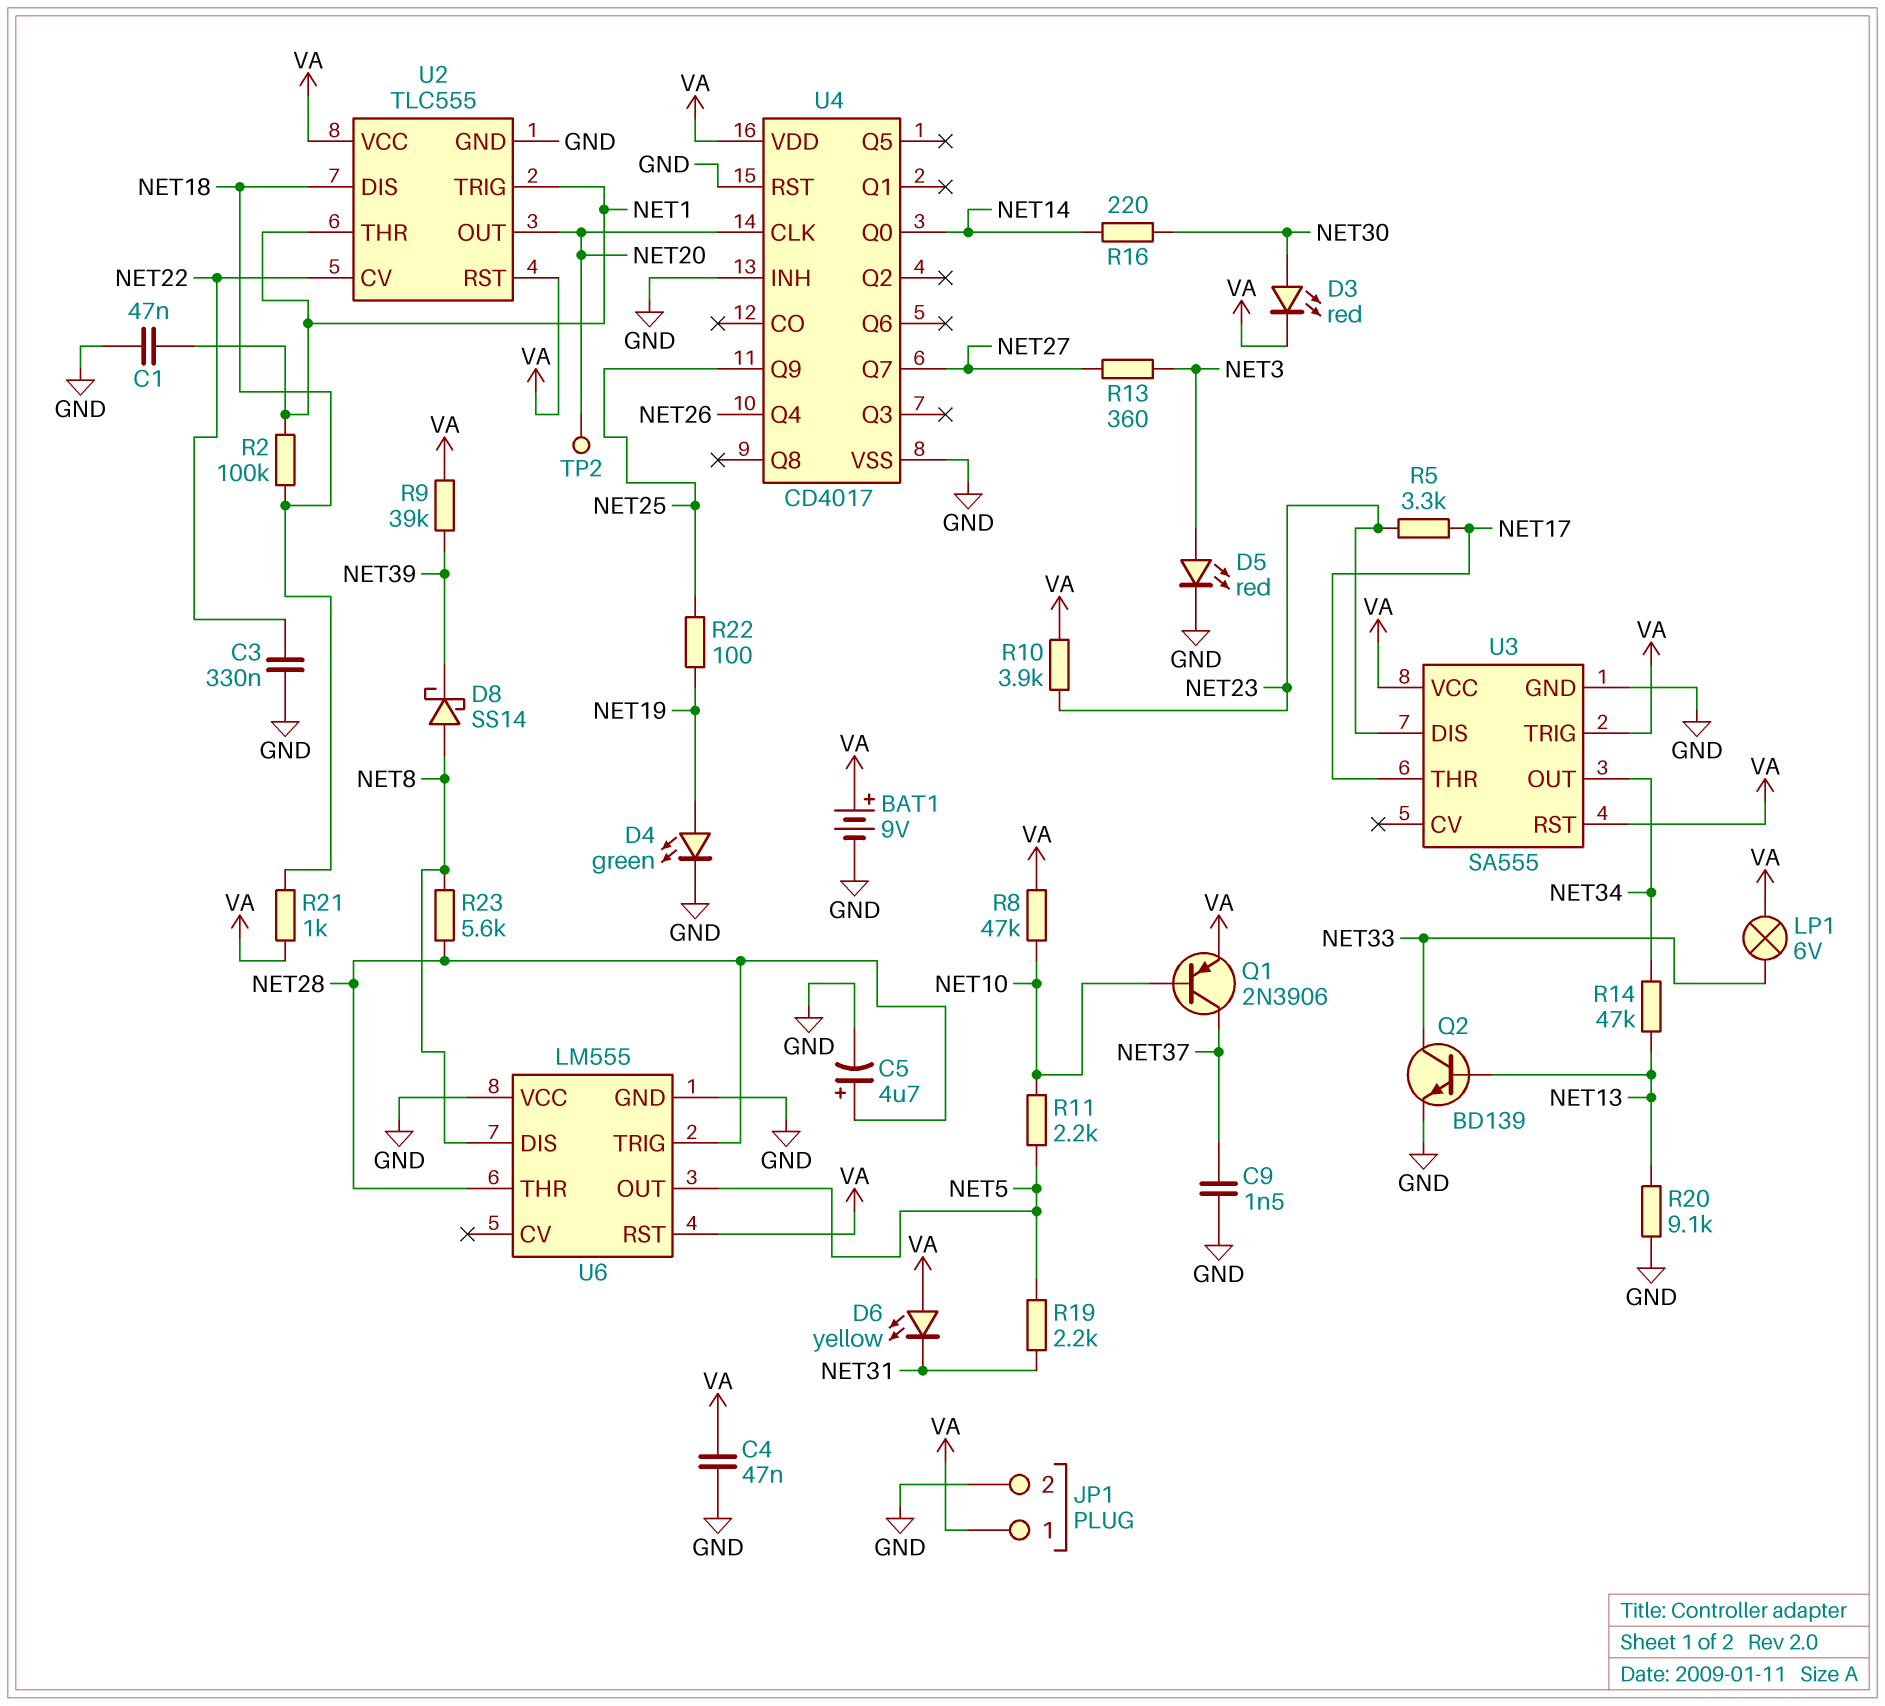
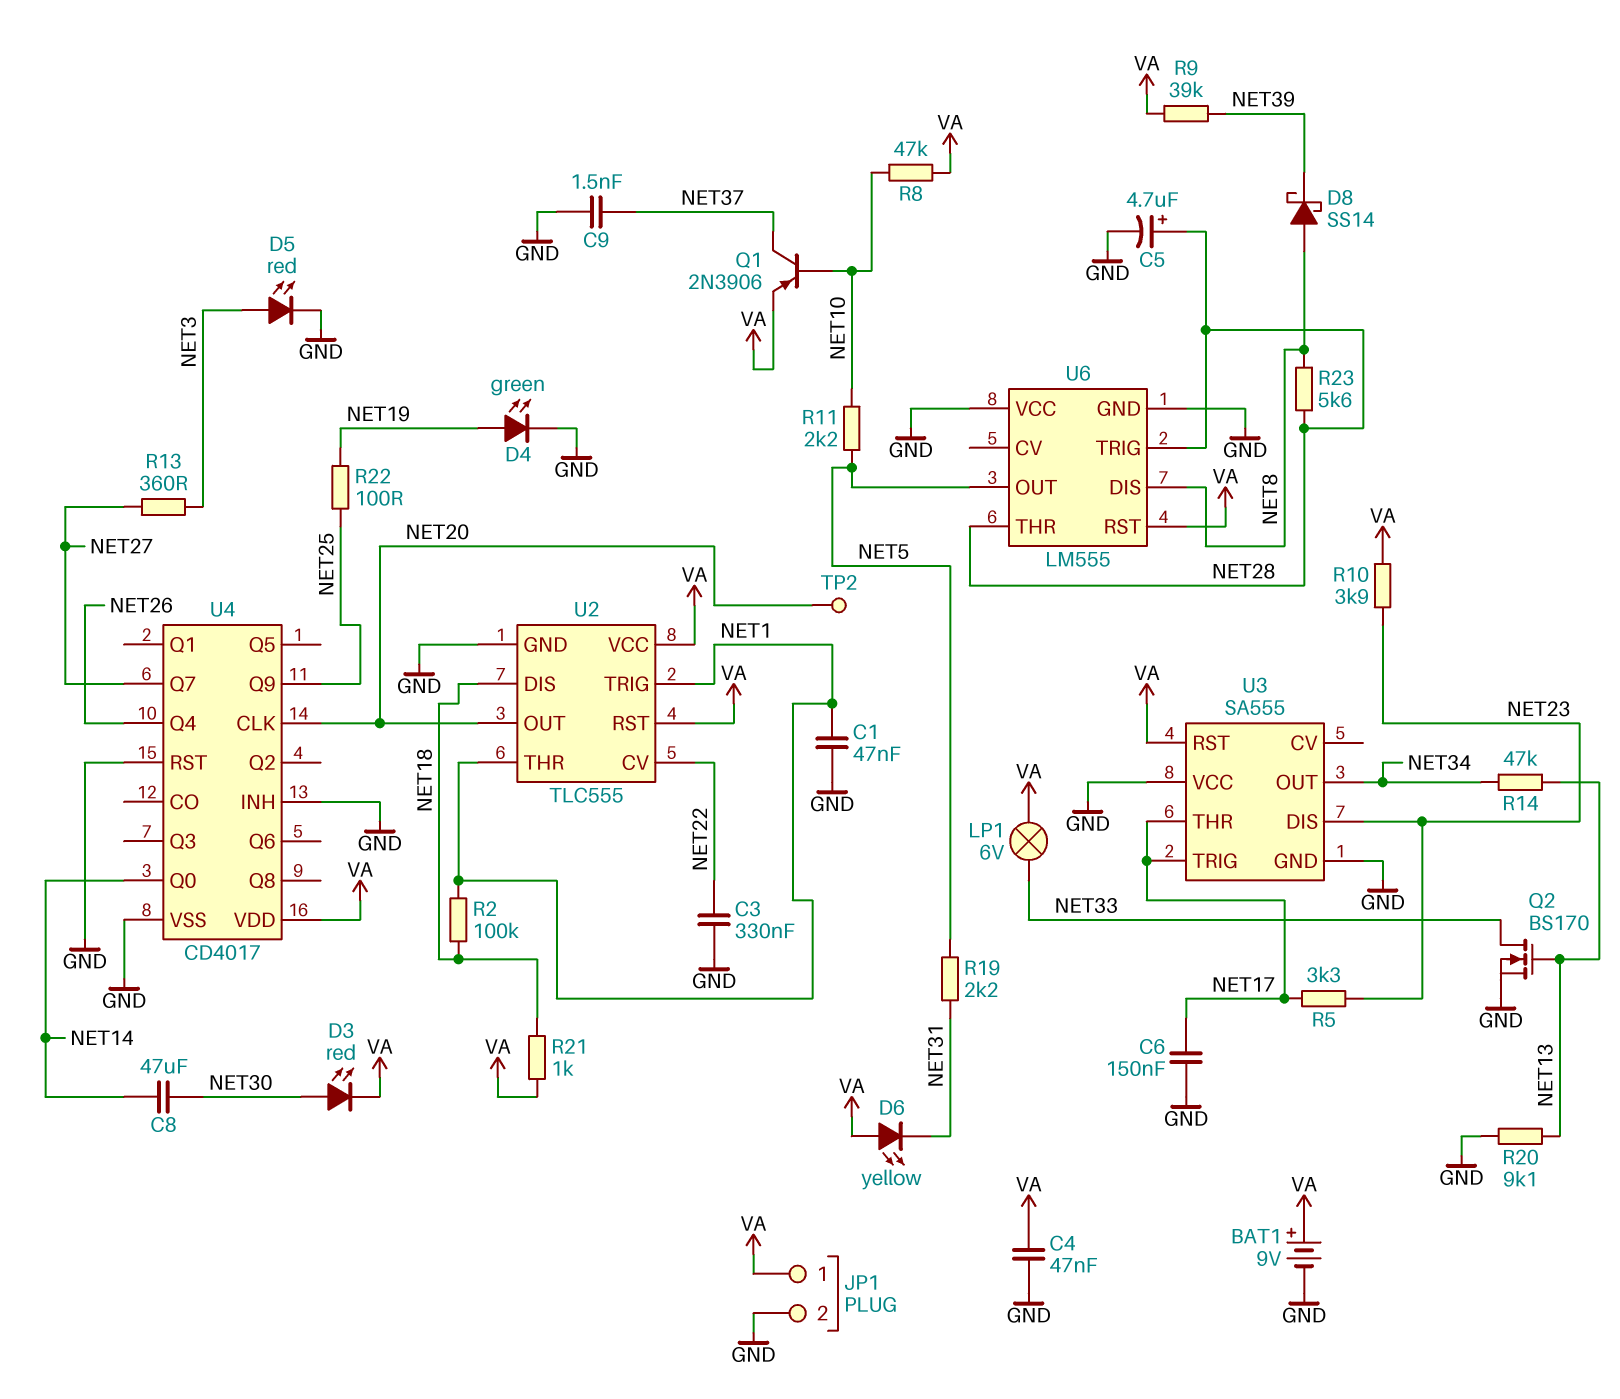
C6: none -> 150nF (GND, NET17)
C8: none -> 47uF (NET14, NET30)
Q2: NPN BD139 (B NET13, C NET33, E GND) -> NMOS BS170 (G NET13, D NET33, S GND)
R16: 220 (NET14, NET30) -> none
U3 pin TRIG: VA -> NET17
U3 pin VCC: VA -> GND

